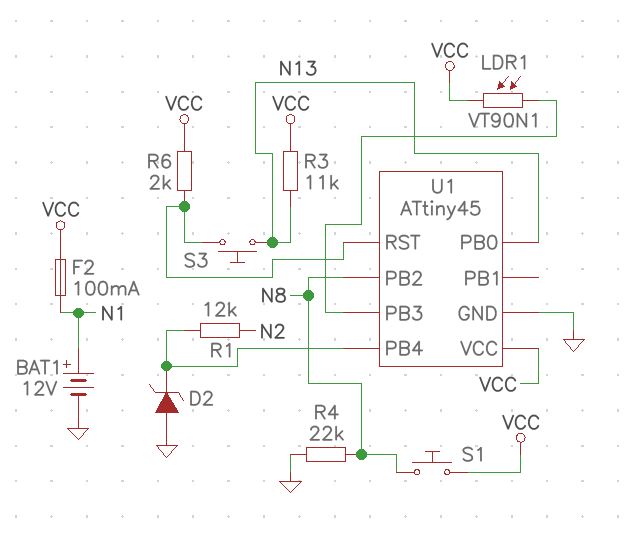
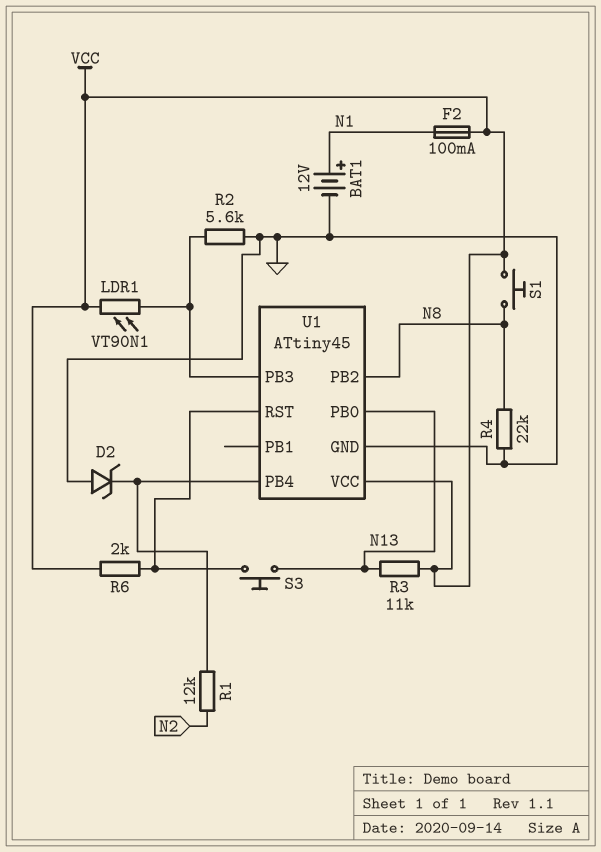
R2: none -> 5.6k (GND, U1/PB3)

